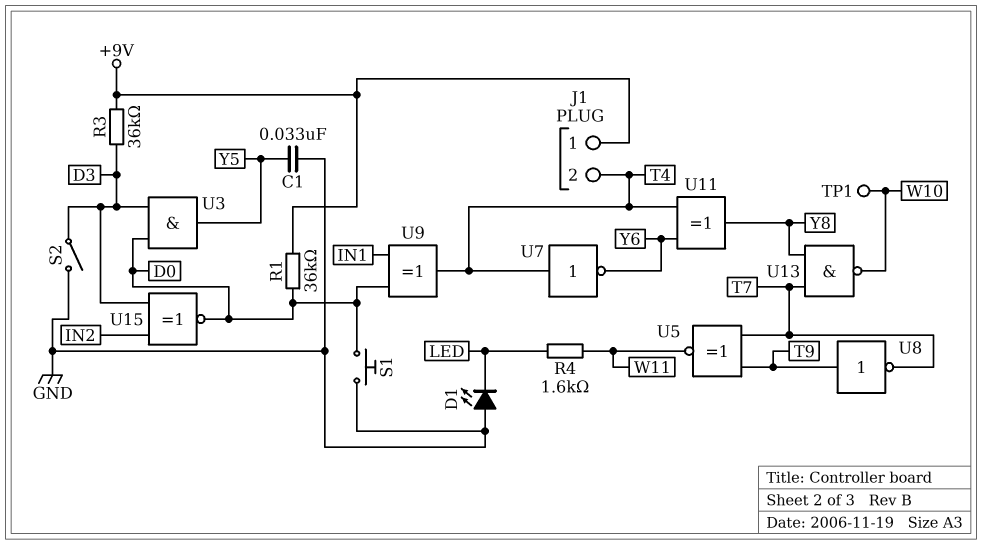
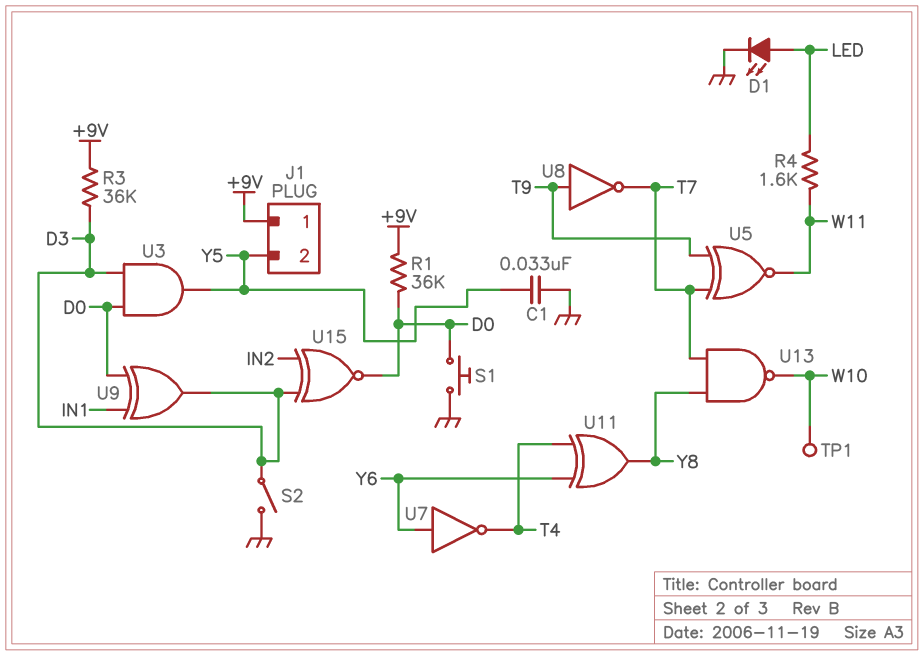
D1: LED (A GND, K LED) -> LED (A LED, K GND)
J1 pin 2: T4 -> Y5
U7: NOT (in T4, out Y6) -> NOT (in Y6, out T4)
U9: XOR (in D0, in IN1, out T4) -> XOR (in D0, in IN1, out D3)

